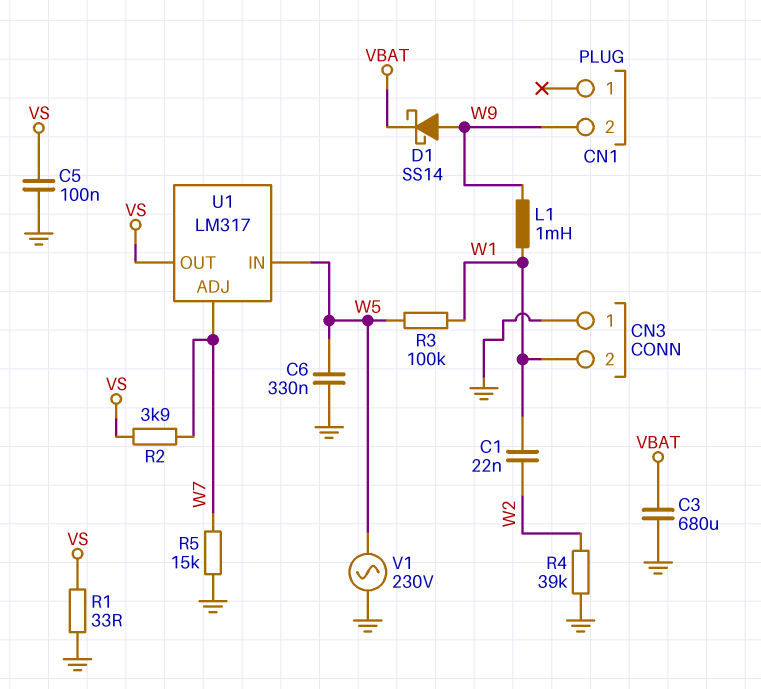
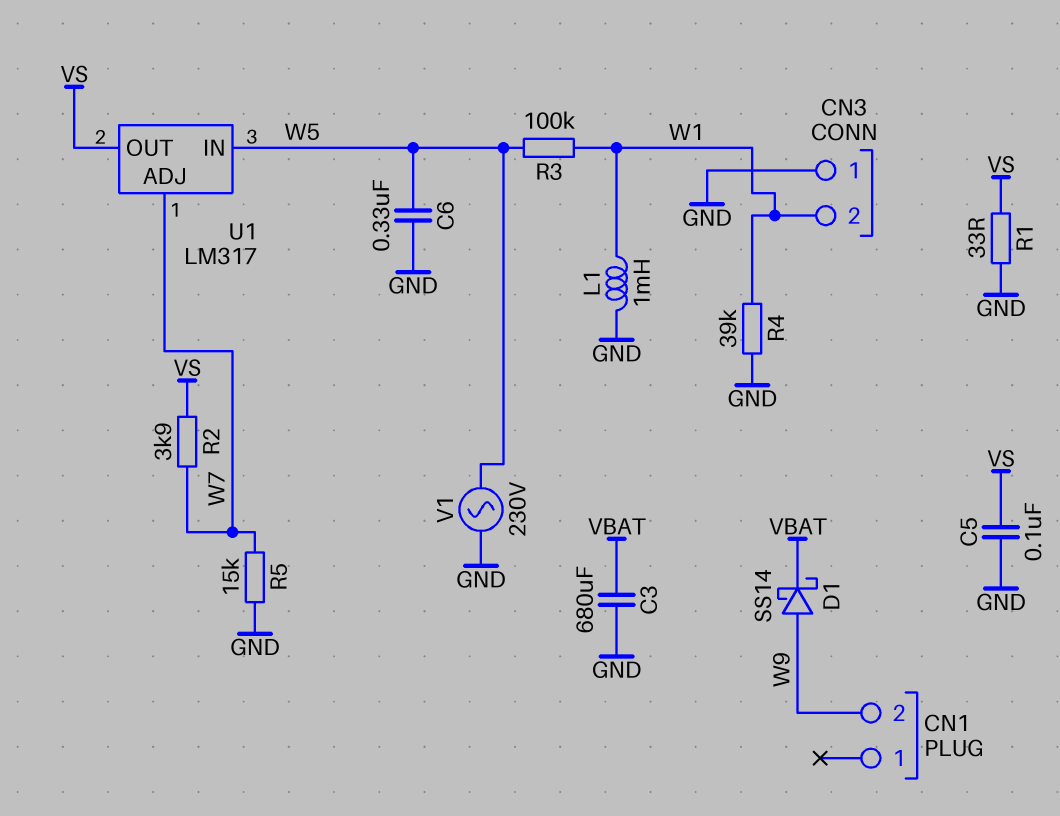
C1: 22nF (W1, W2) -> none
L1: 1mH (W1, W9) -> 1mH (GND, W1)
R4: 39k (GND, W2) -> 39k (GND, W1)

